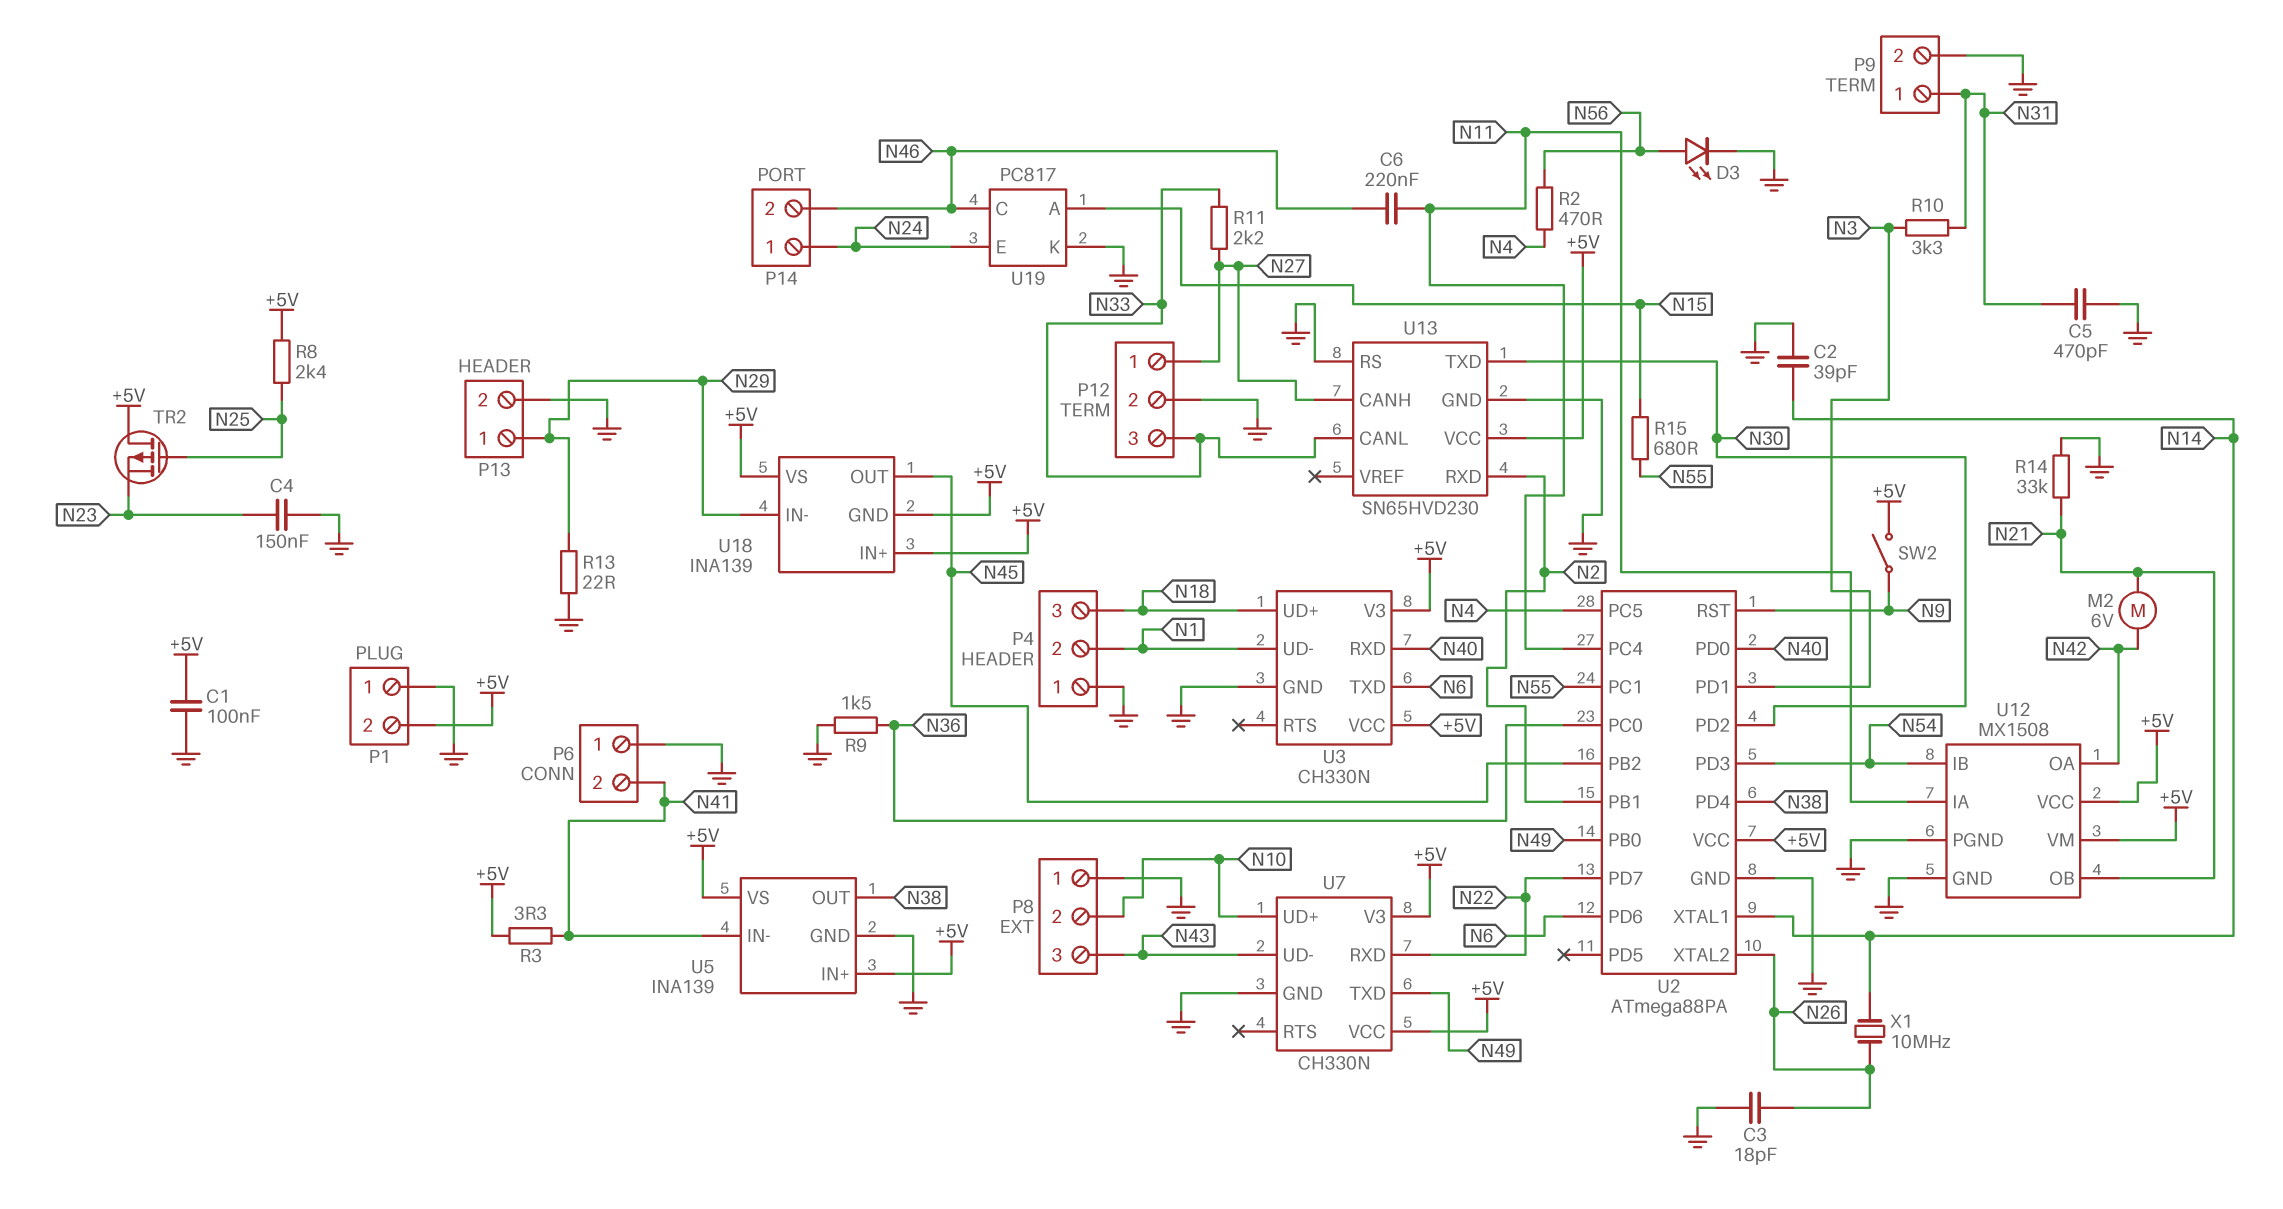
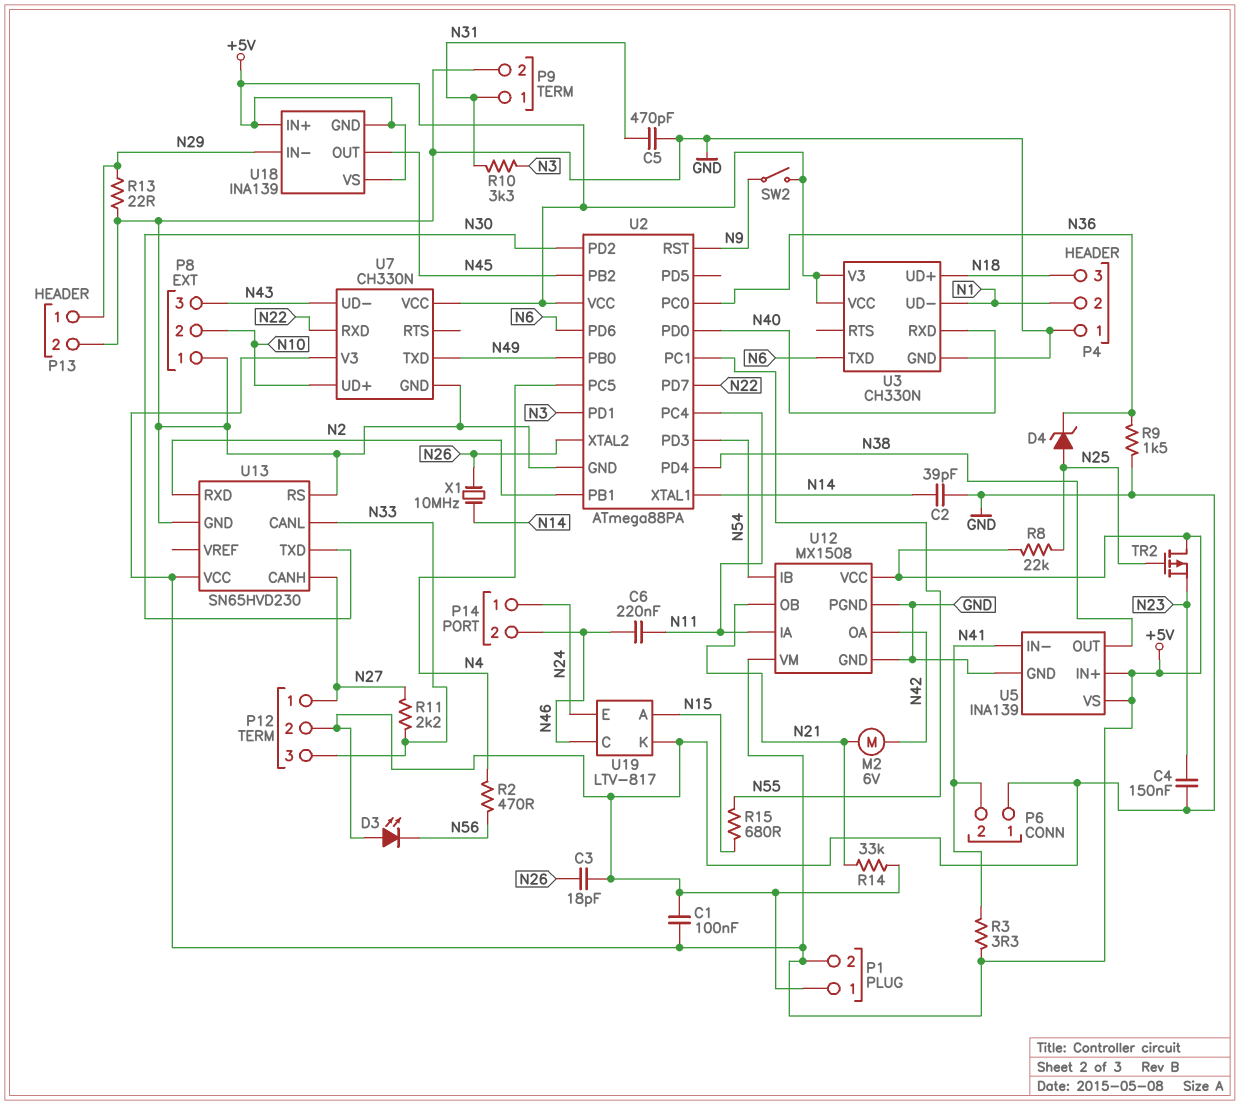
D3: LED (A N56, K GND) -> LED (A GND, K N56)
D4: none -> zener (A N25, K N36)
R8: 2.4k (+5V, N25) -> 22k (+5V, N25)
U19: PC817 -> LTV-817

